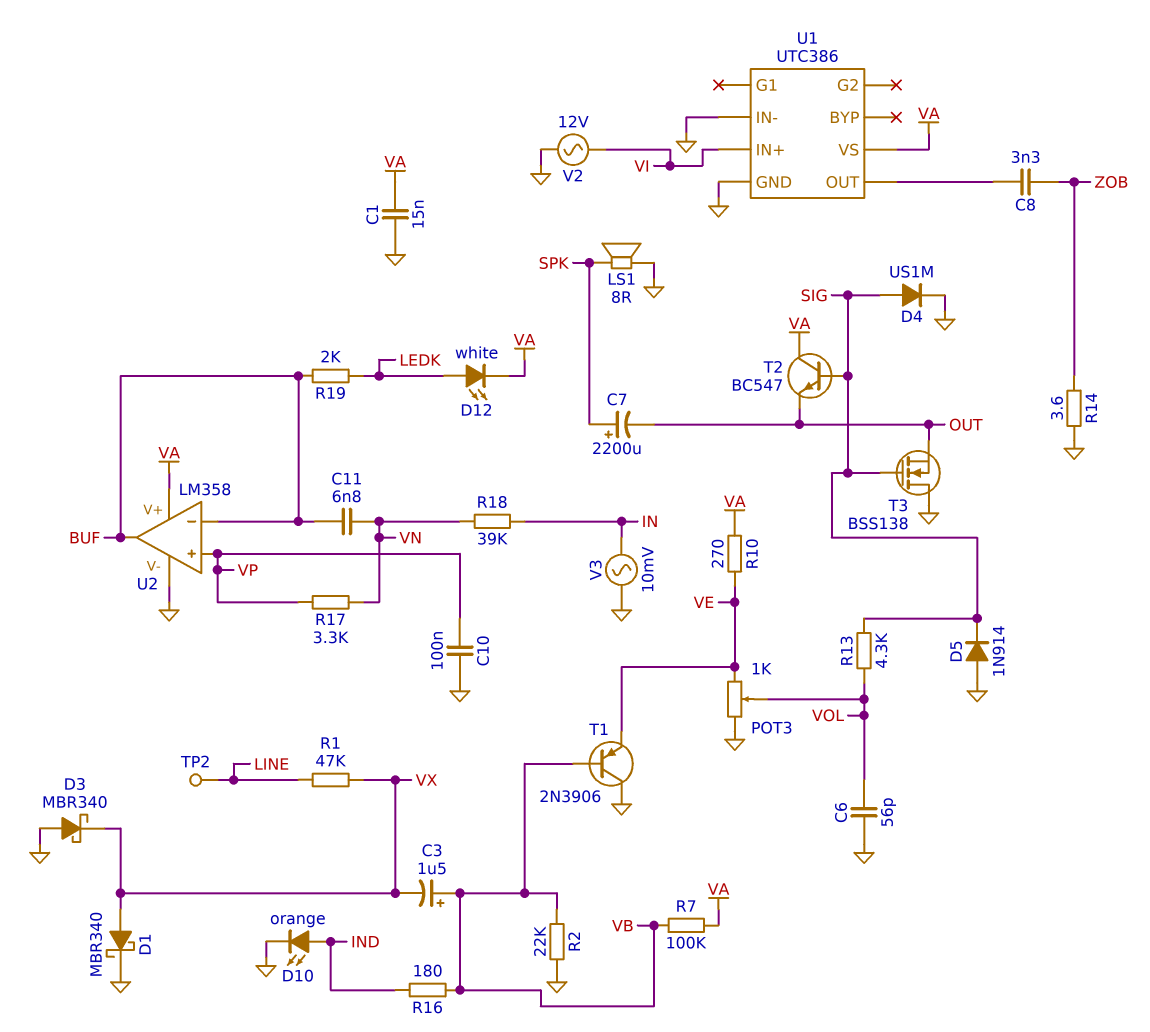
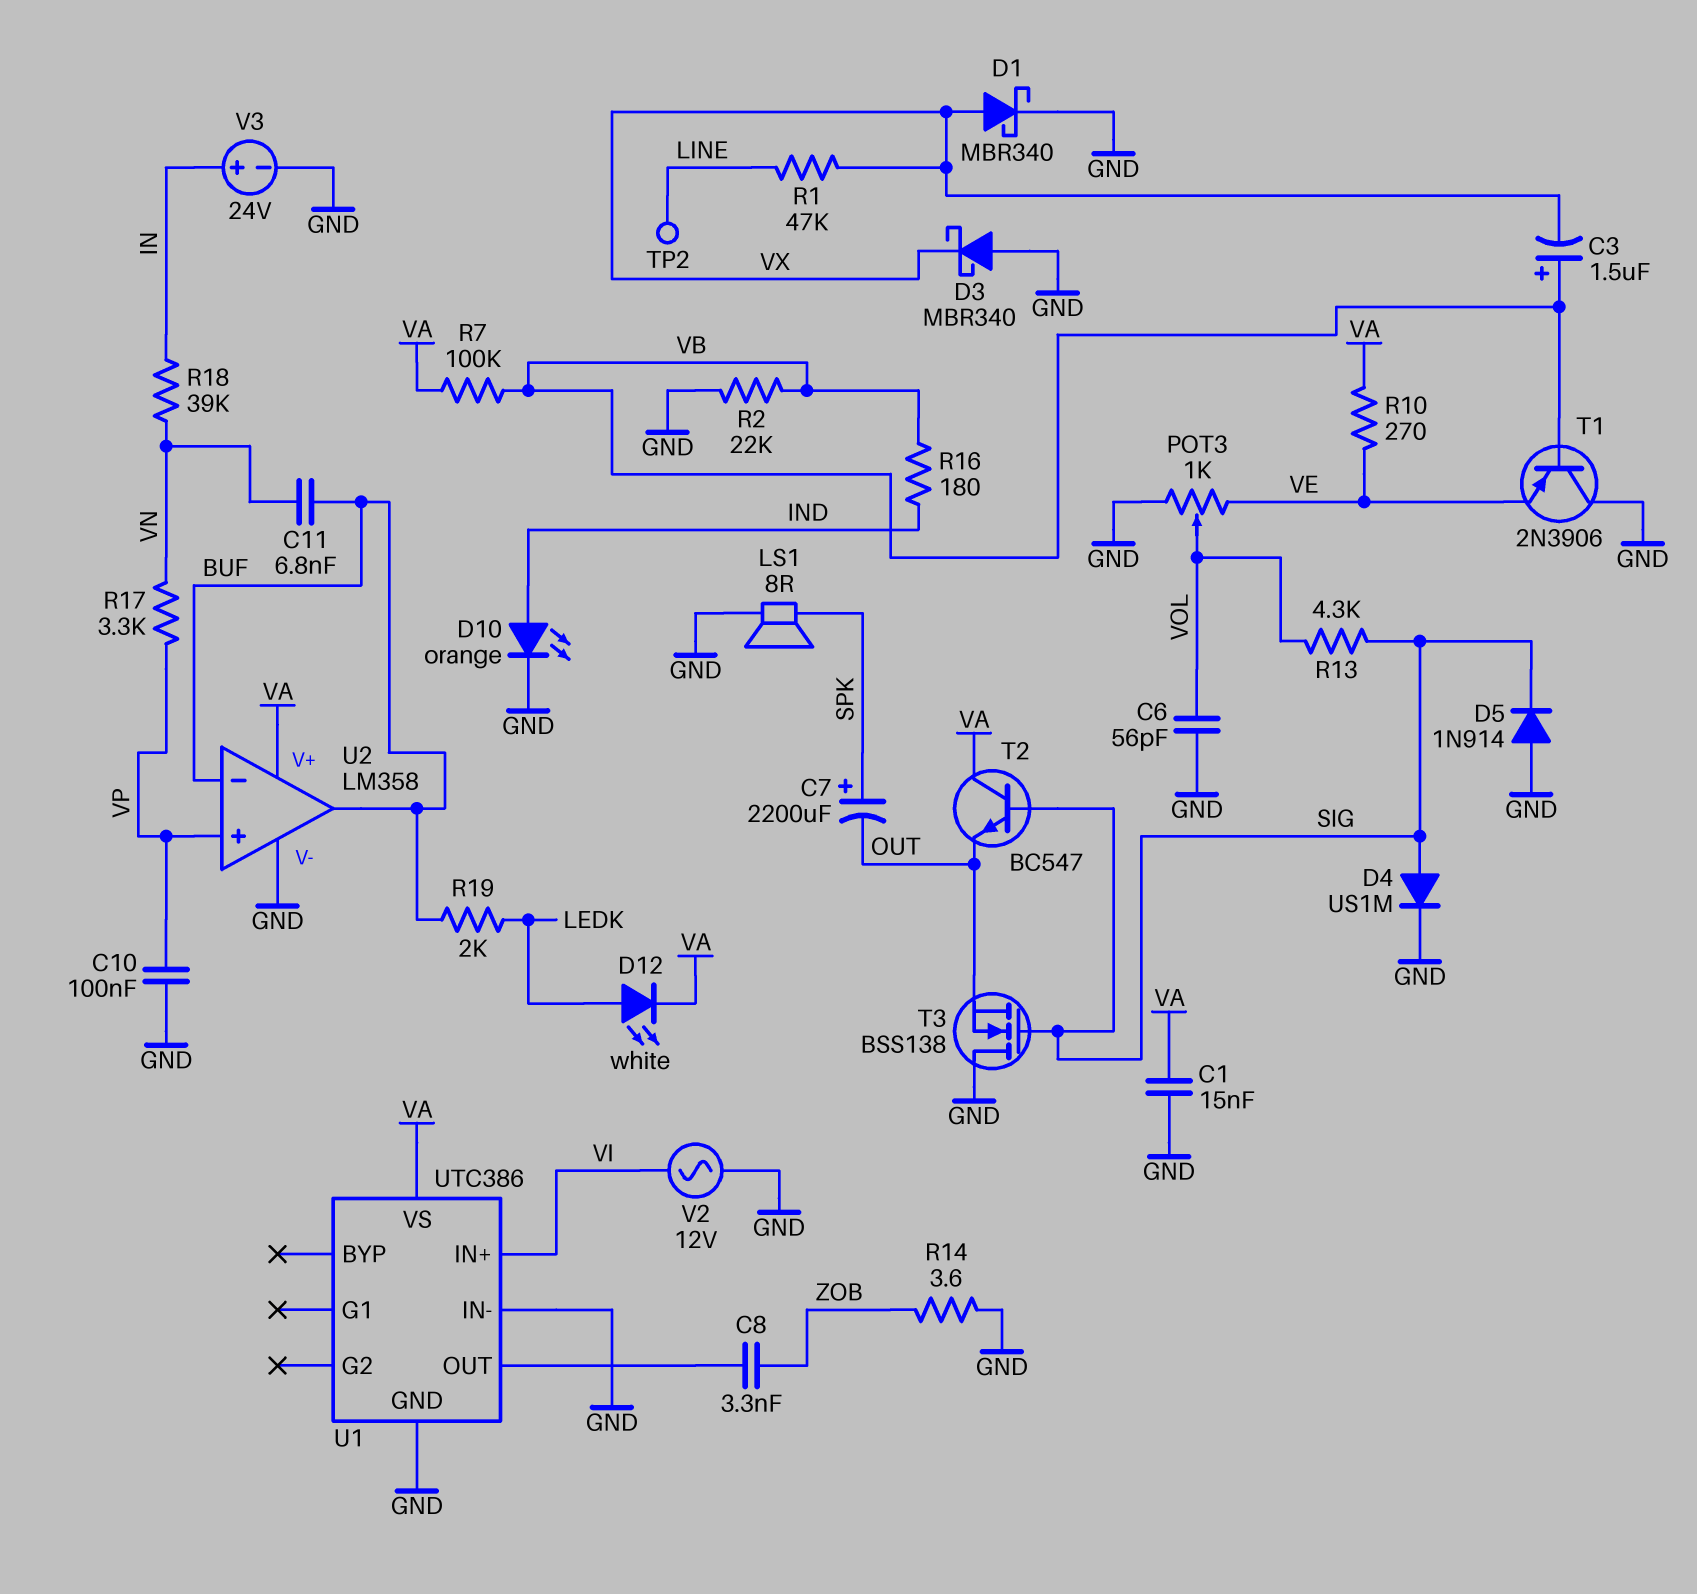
V3: AC 10mV (GND, IN) -> 24V (plus IN, minus GND)

